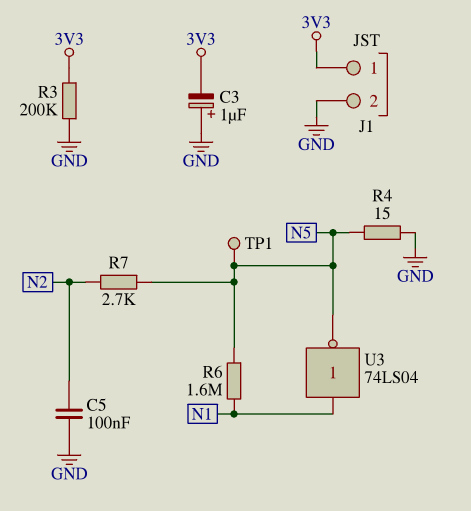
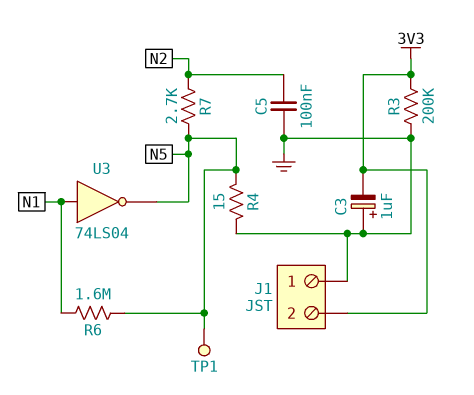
J1 pin 1: 3V3 -> GND
J1 pin 2: GND -> 3V3

